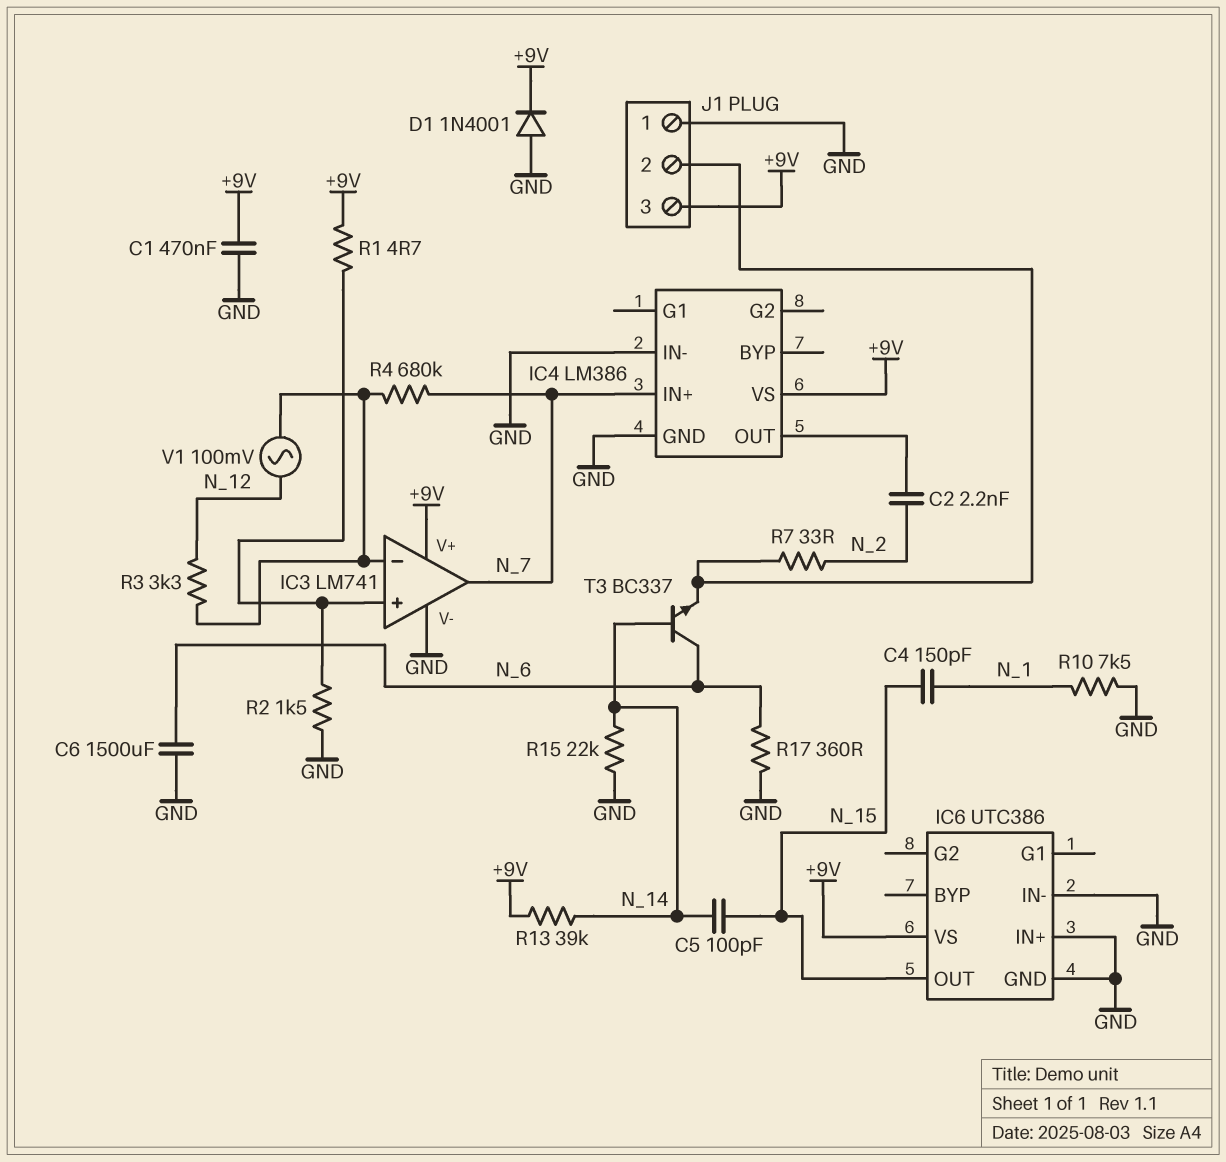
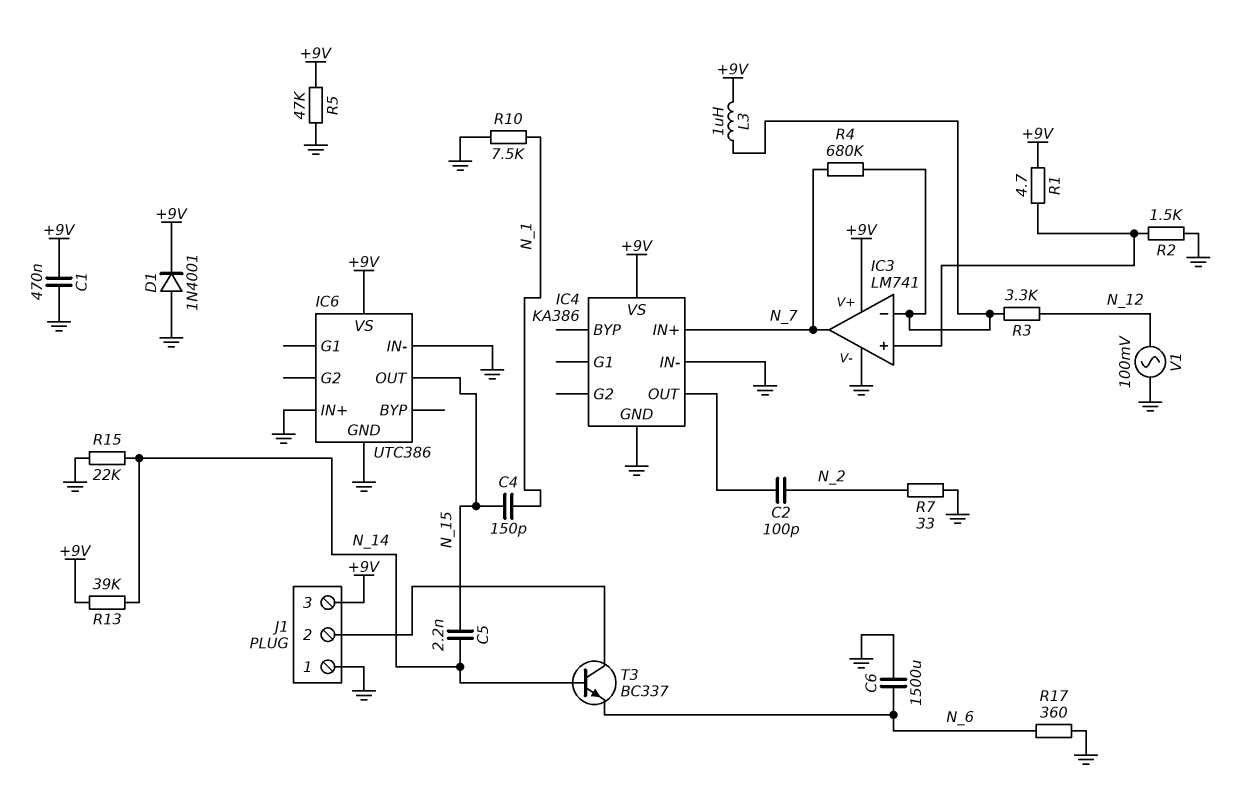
C2: 2.2nF (IC4/OUT, N_2) -> 100pF (IC4/OUT, N_2)
C5: 100pF (N_14, N_15) -> 2.2nF (N_14, N_15)
IC4: LM386 -> KA386
L3: none -> 1uH (+9V, IC3/in-)
R5: none -> 47k (+9V, GND)
R7: 33 (J1/2, N_2) -> 33 (GND, N_2)
T3: NPN BC337 (B N_14, C N_6, E J1/2) -> NPN BC337 (B N_14, C J1/2, E N_6)
V1: AC 100mV (IC3/in-, N_12) -> AC 100mV (GND, N_12)

